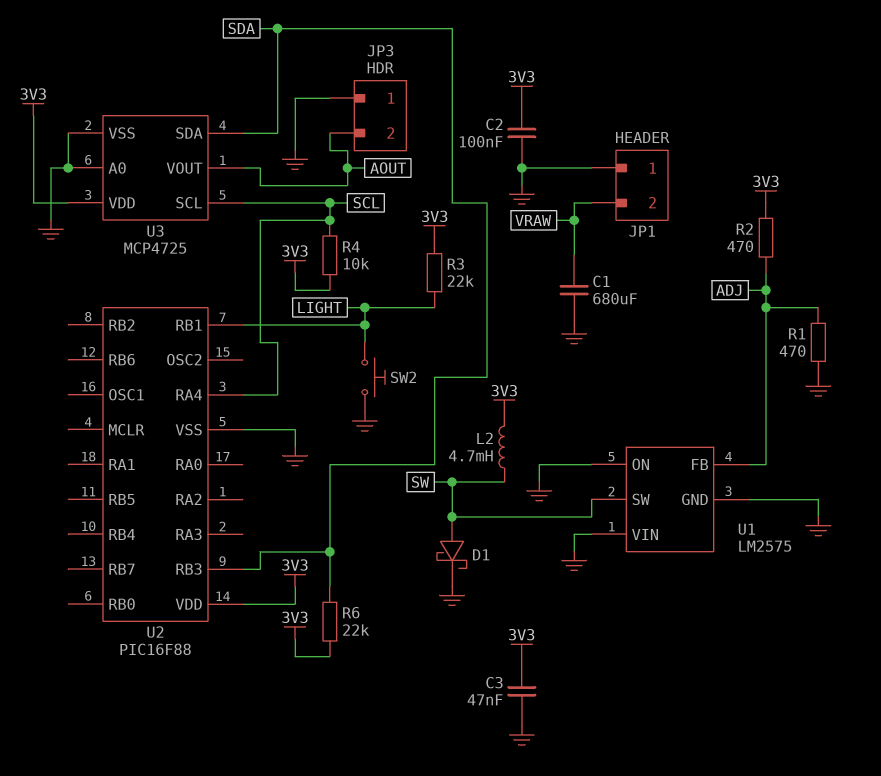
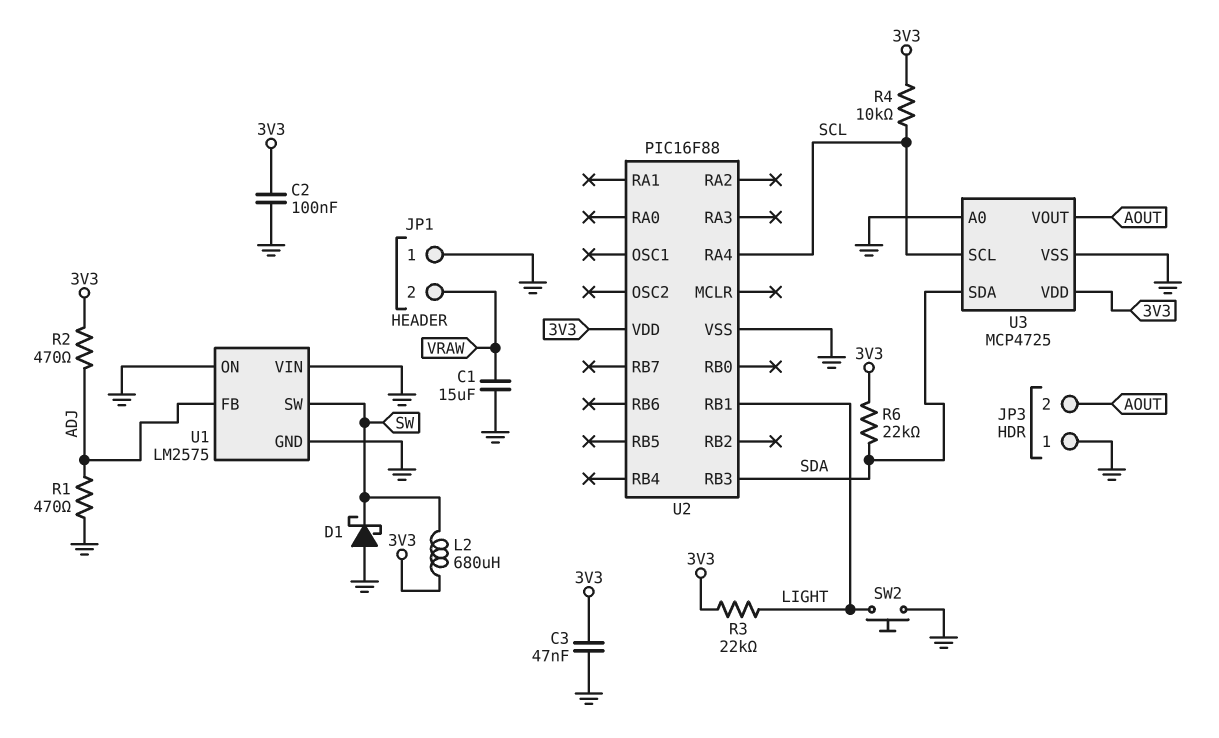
C1: 680uF (GND, VRAW) -> 15uF (GND, VRAW)
D1: schottky (A SW, K GND) -> schottky (A GND, K SW)
L2: 4.7mH (3V3, SW) -> 680uH (3V3, SW)

